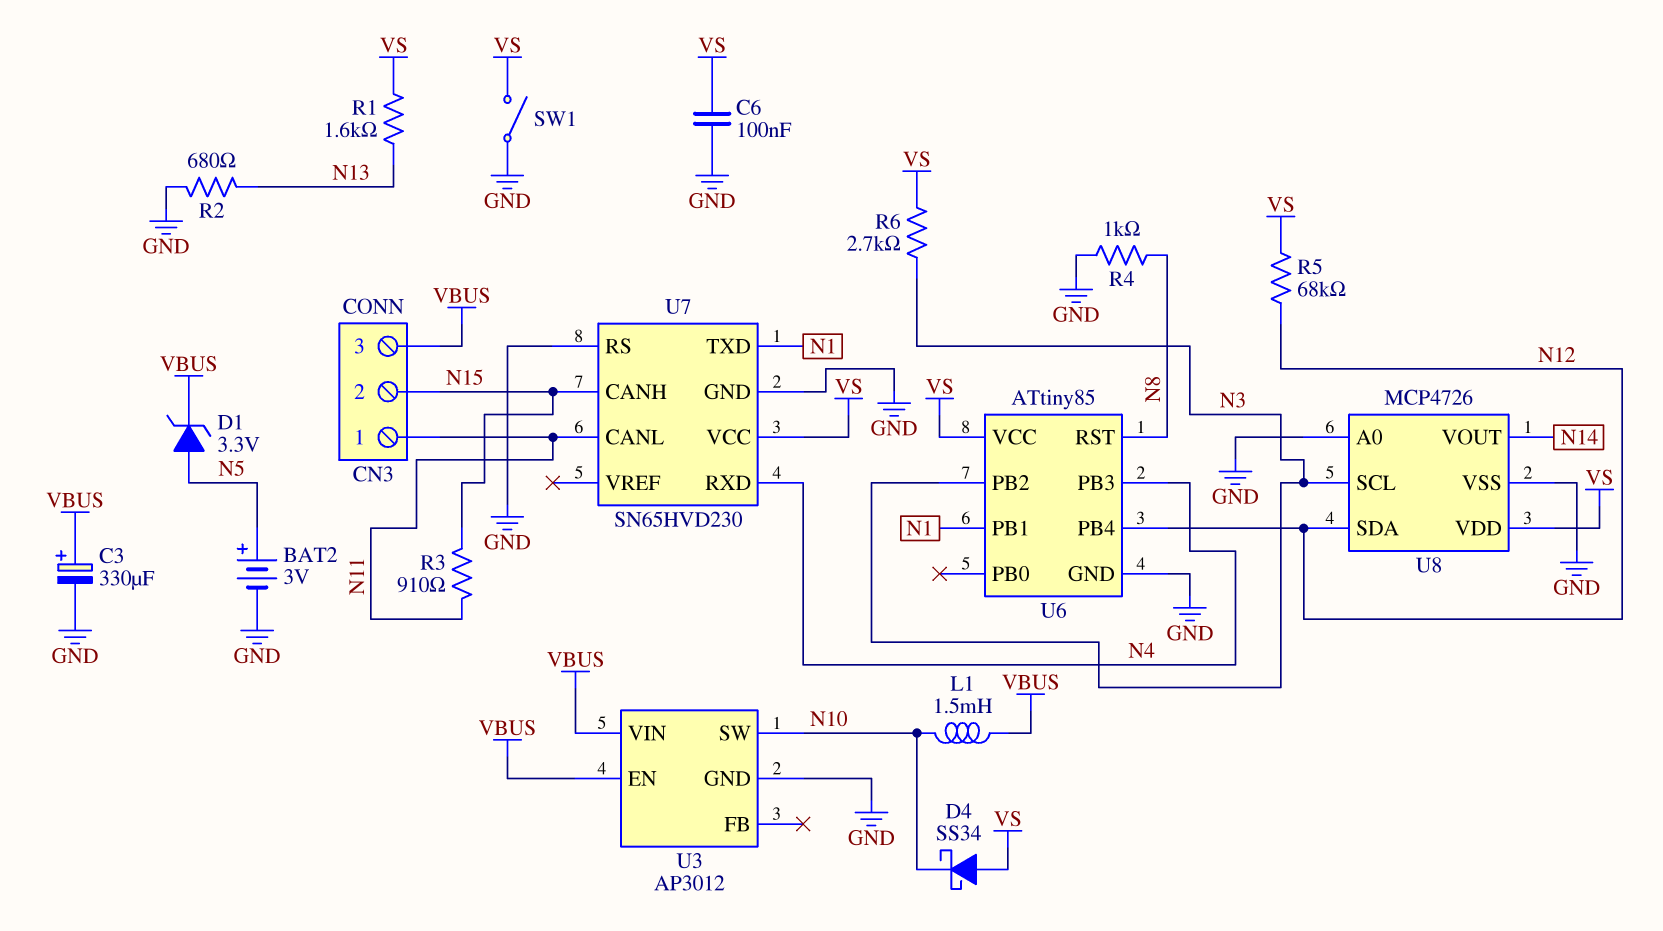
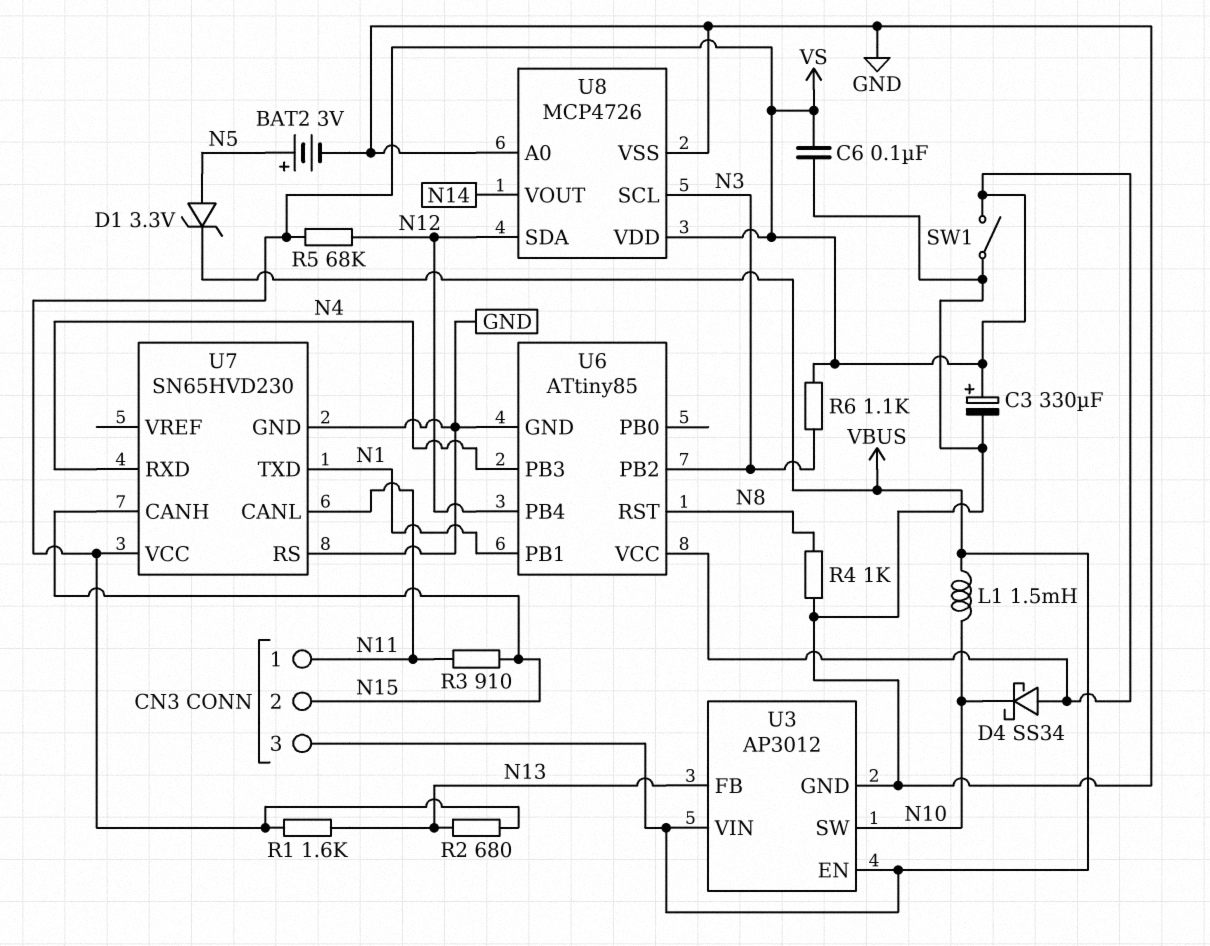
C3: 330uF (plus VBUS, minus GND) -> 330uF (plus VS, minus GND)
R2: 680 (GND, N13) -> 680 (N13, VS)
R6: 2.7k (N3, VS) -> 1.1k (N3, VS)
U3 pin FB: none -> N13

